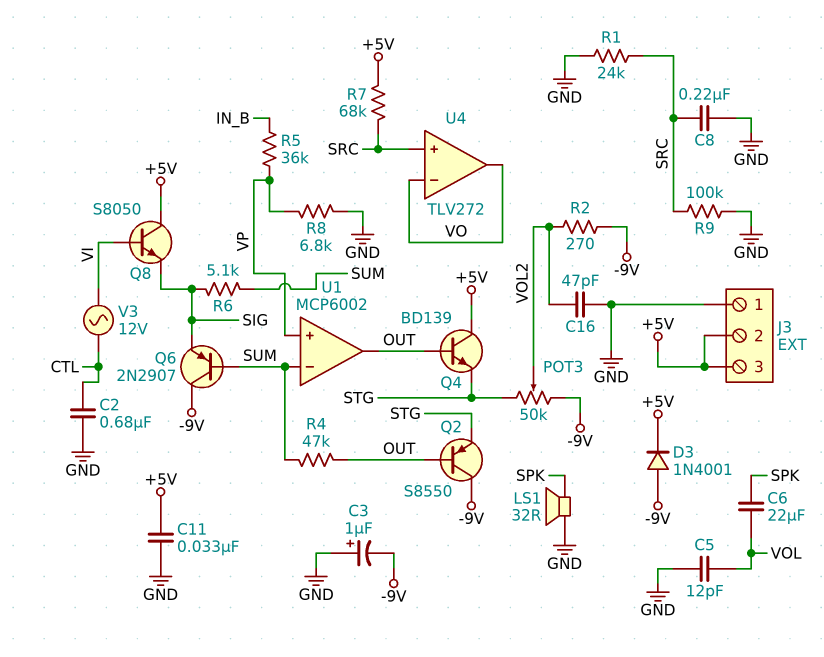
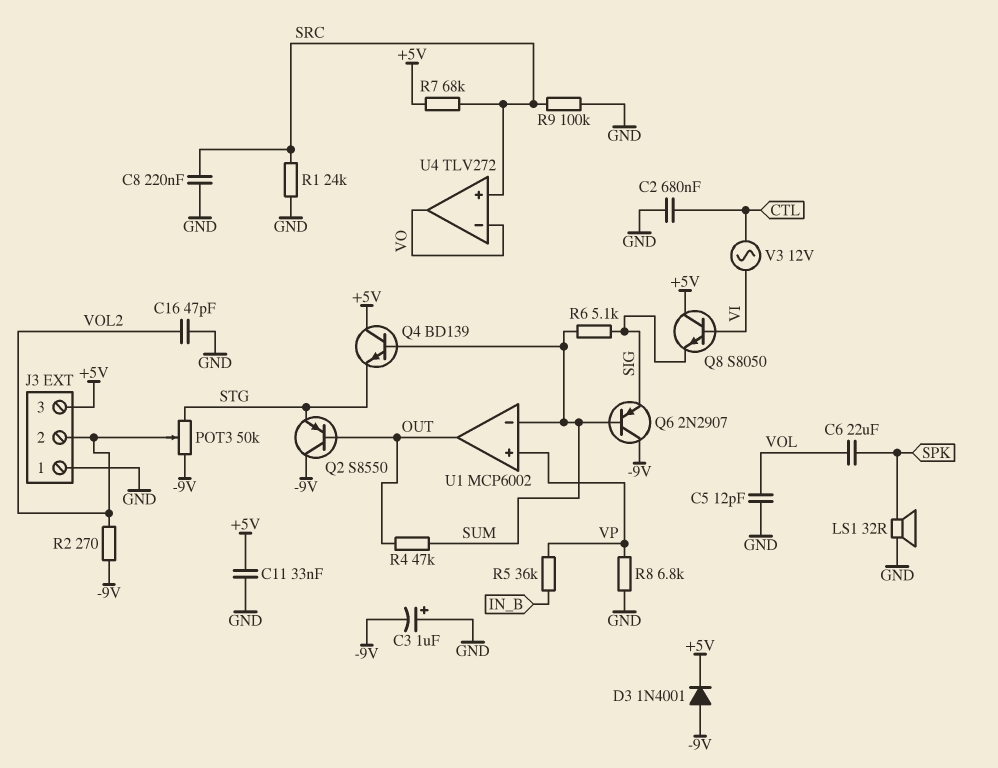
J3 pin 2: +5V -> VOL2
Q4: NPN BD139 (B OUT, C +5V, E STG) -> NPN BD139 (B SUM, C +5V, E STG)

